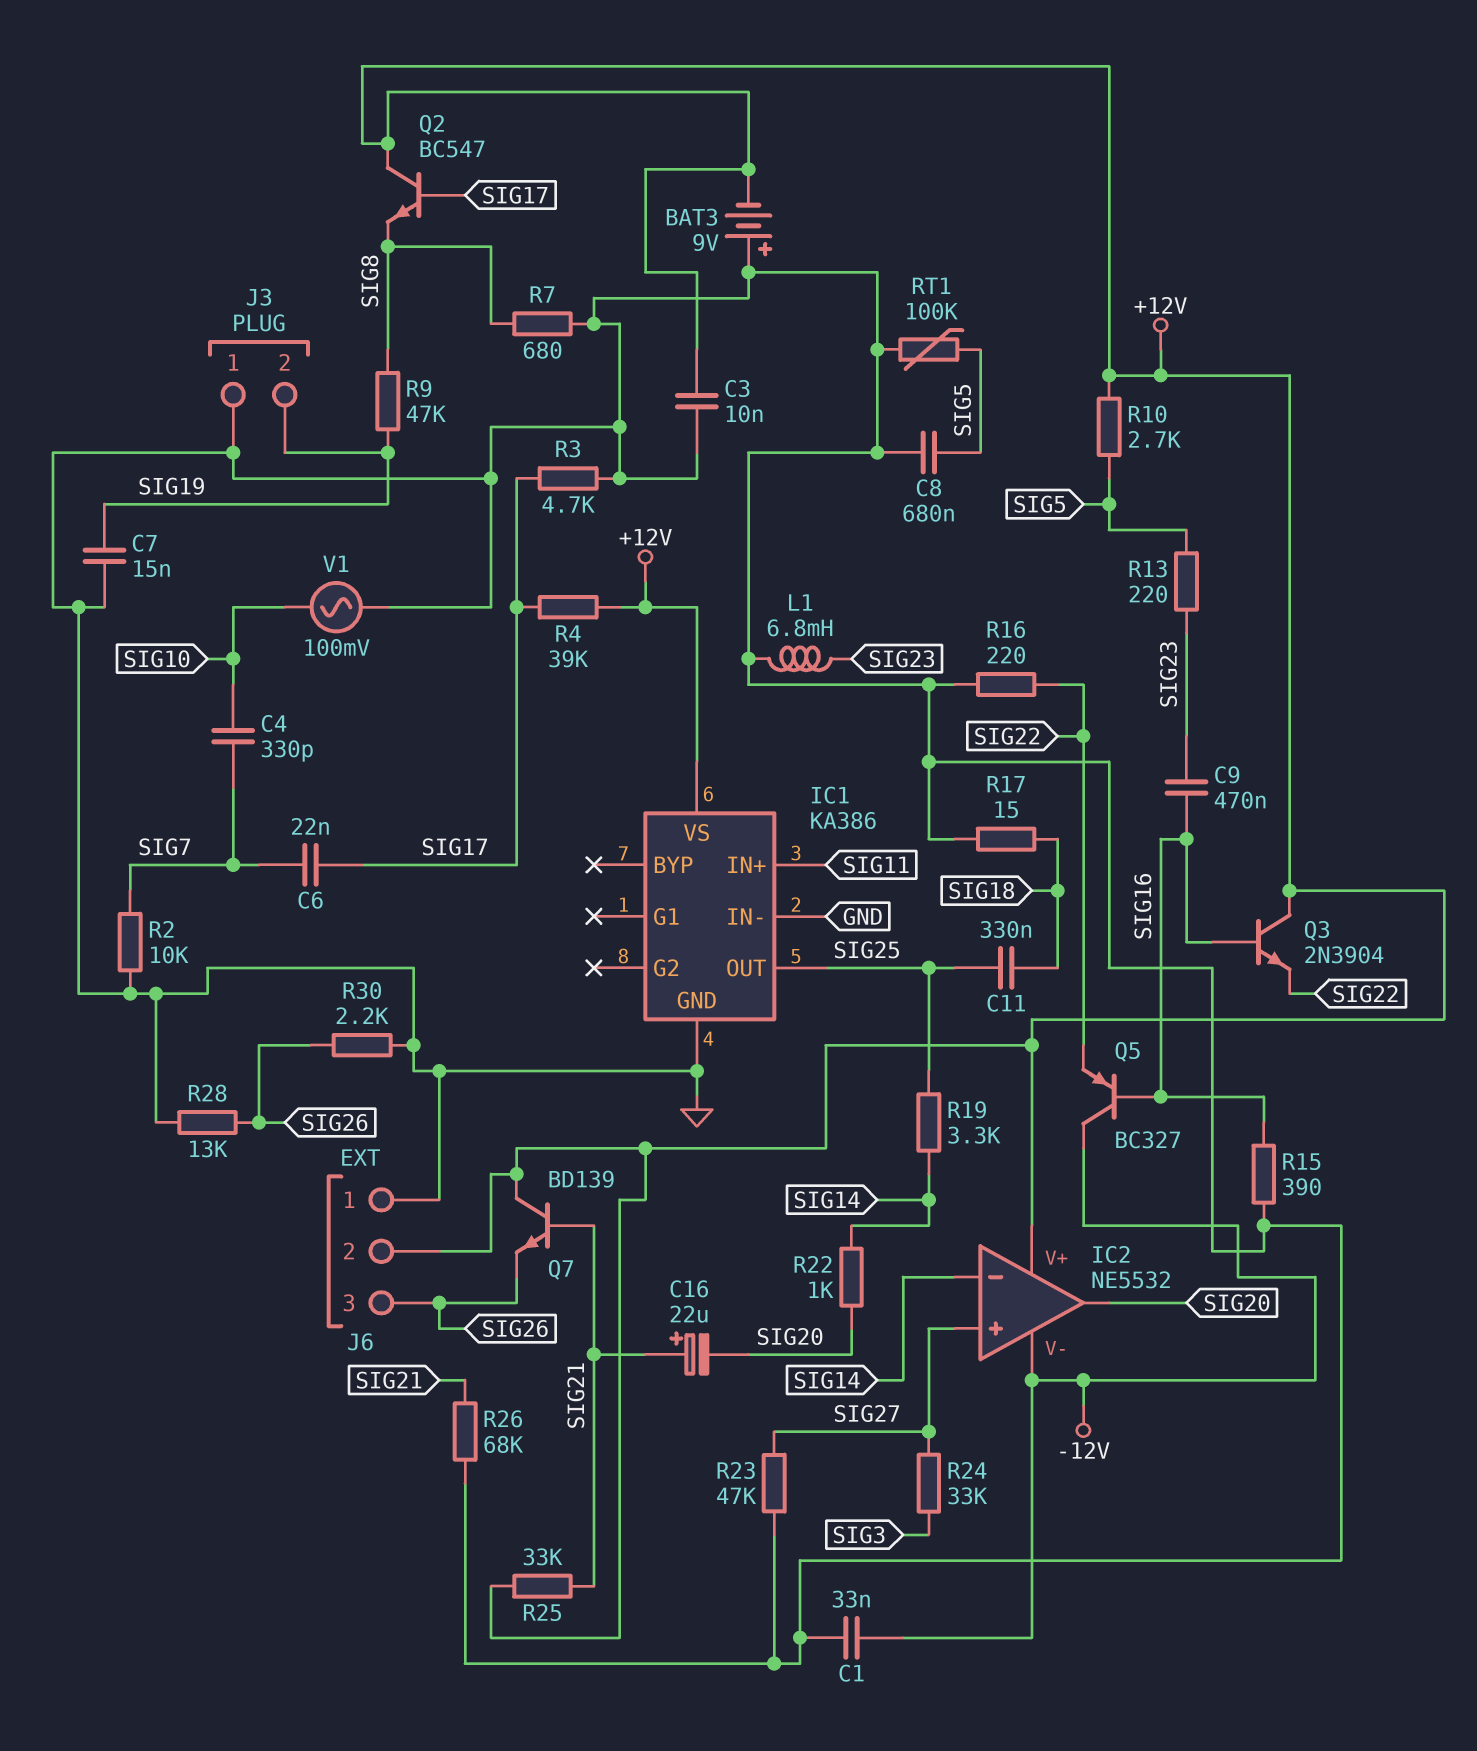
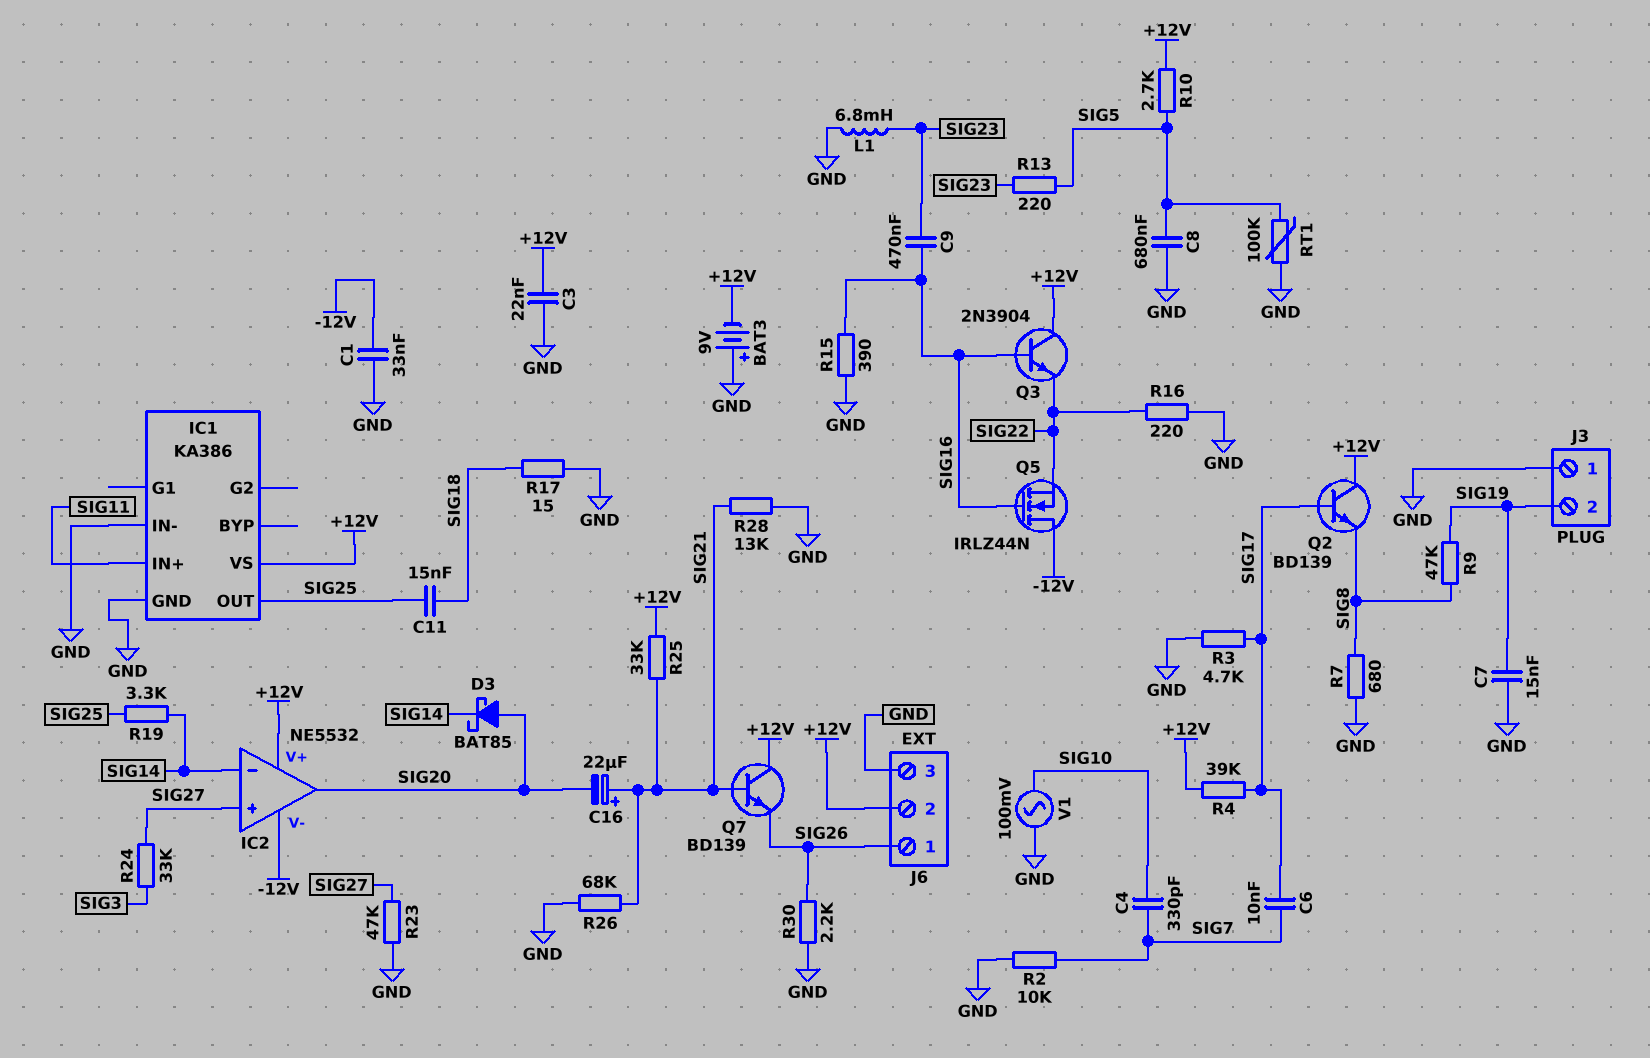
C3: 10nF (+12V, GND) -> 22nF (+12V, GND)
C6: 22nF (SIG7, SIG17) -> 10nF (SIG7, SIG17)
C11: 330nF (SIG18, SIG25) -> 15nF (SIG18, SIG25)
D3: none -> schottky BAT85 (A SIG20, K SIG14)
J6 pin 1: GND -> SIG26
J6 pin 3: SIG26 -> GND
Q2: NPN BC547 (B SIG17, C +12V, E SIG8) -> NPN BD139 (B SIG17, C +12V, E SIG8)
Q5: PNP BC327 (B SIG16, C -12V, E SIG22) -> NMOS IRLZ44N (G SIG16, D -12V, S SIG22)
R22: 1k (SIG14, SIG20) -> none
R28: 13k (GND, SIG26) -> 13k (GND, SIG21)

